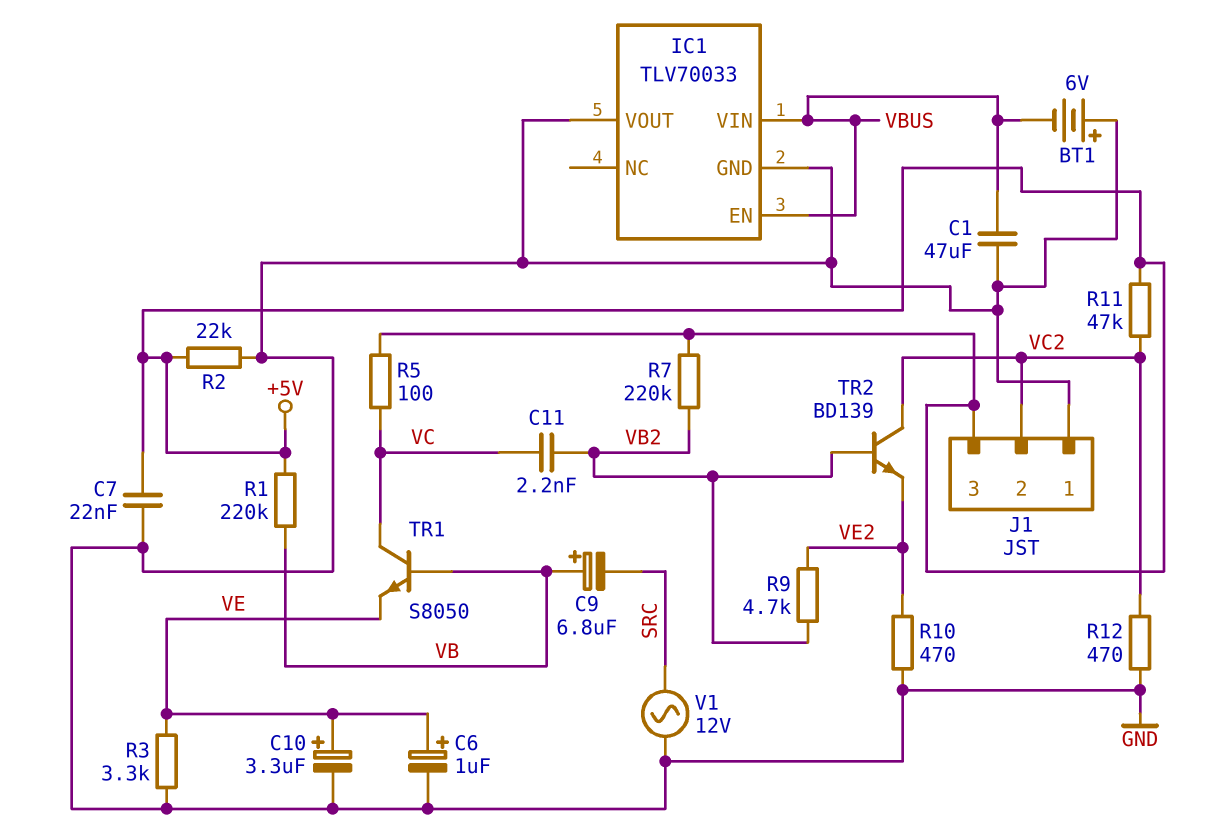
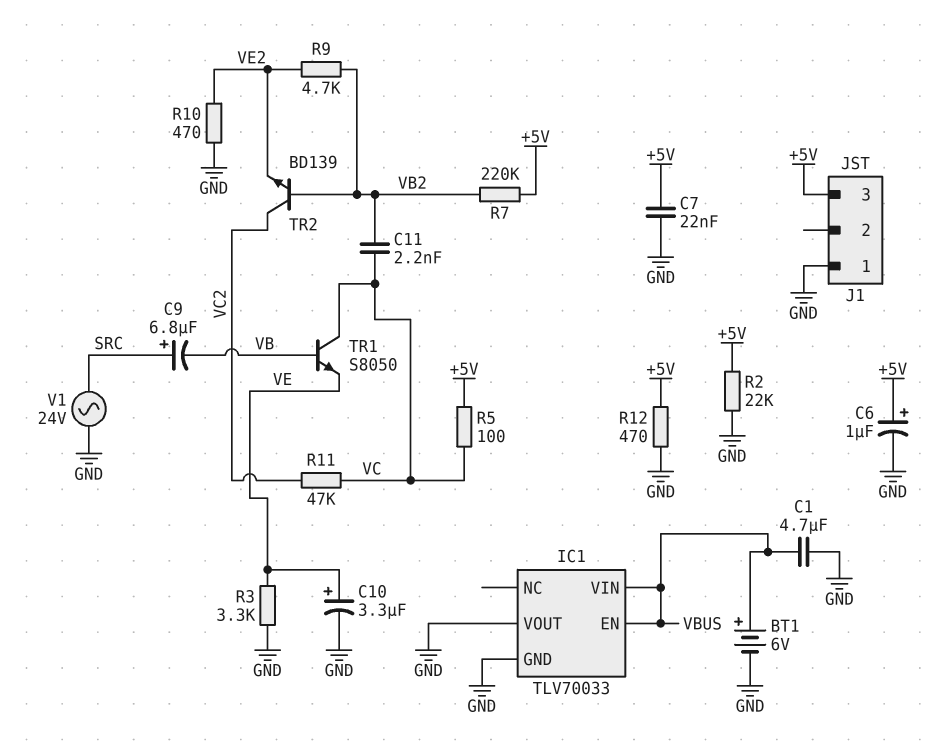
BT1: 6V (plus GND, minus VBUS) -> 6V (plus VBUS, minus GND)
C1: 47uF (GND, VBUS) -> 4.7uF (GND, VBUS)
C6: 1uF (plus VE, minus GND) -> 1uF (plus +5V, minus GND)
C9: 6.8uF (plus VB, minus SRC) -> 6.8uF (plus SRC, minus VB)
J1 pin 2: VC2 -> none
R1: 220k (+5V, VB) -> none
R11: 47k (+5V, VC2) -> 47k (VC, VC2)
R12: 470 (GND, VC2) -> 470 (+5V, GND)
V1: AC 12V (GND, SRC) -> AC 24V (GND, SRC)

